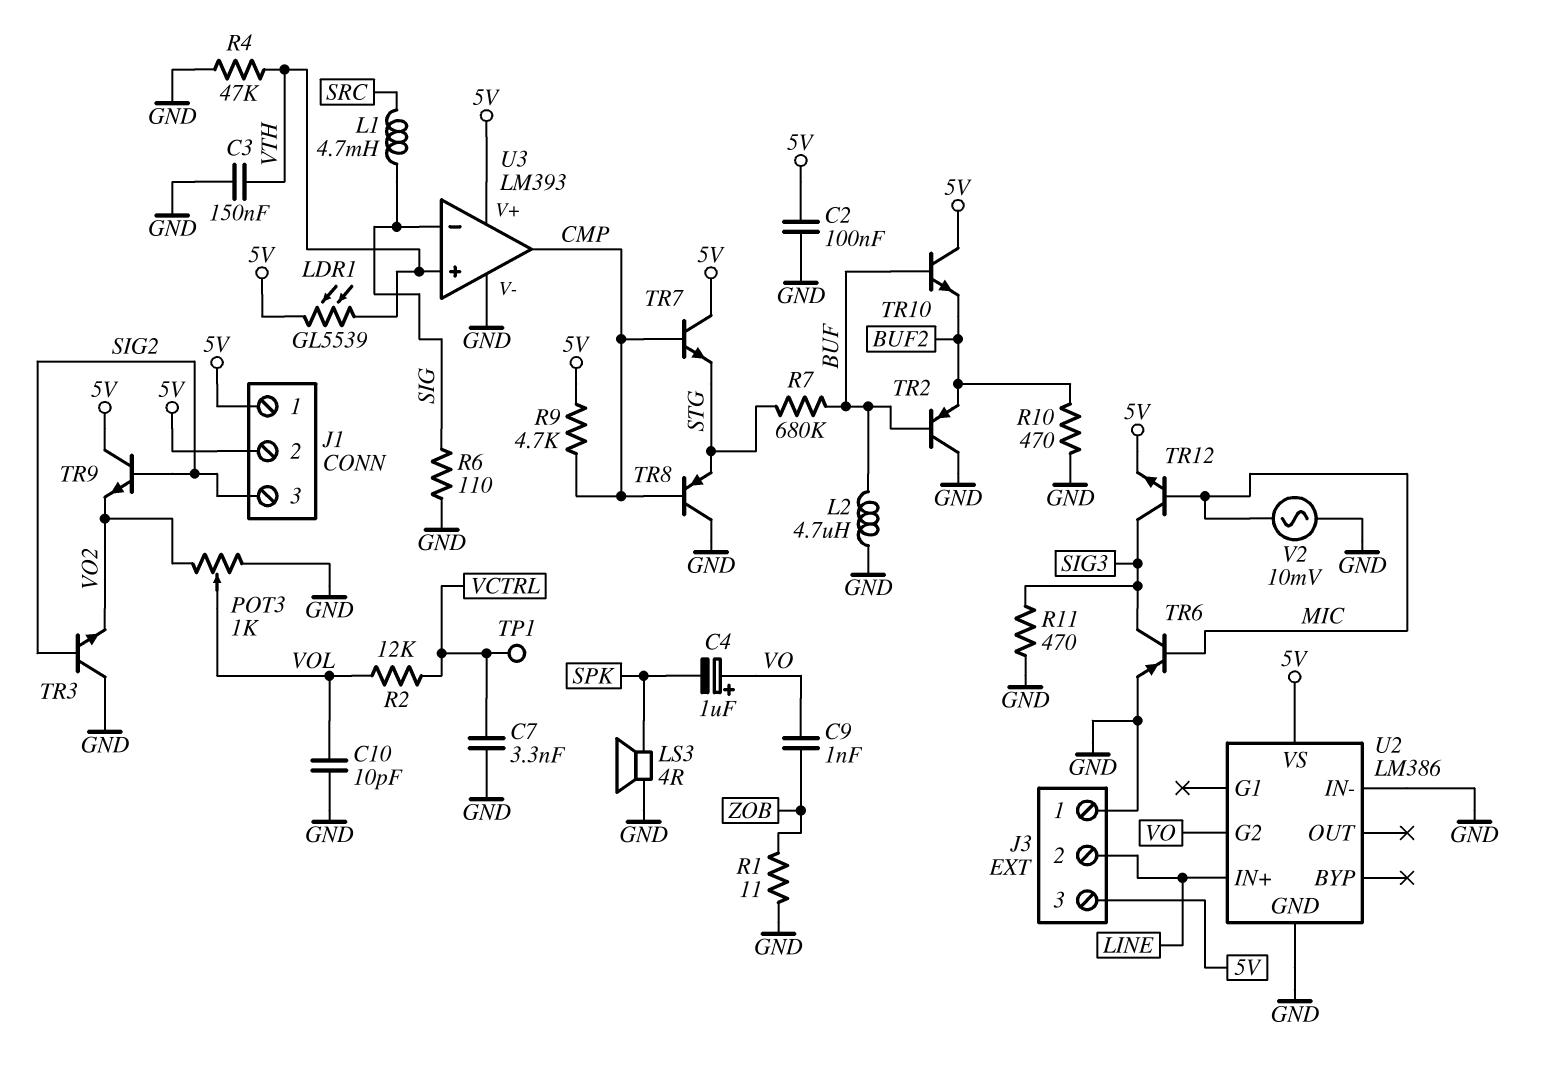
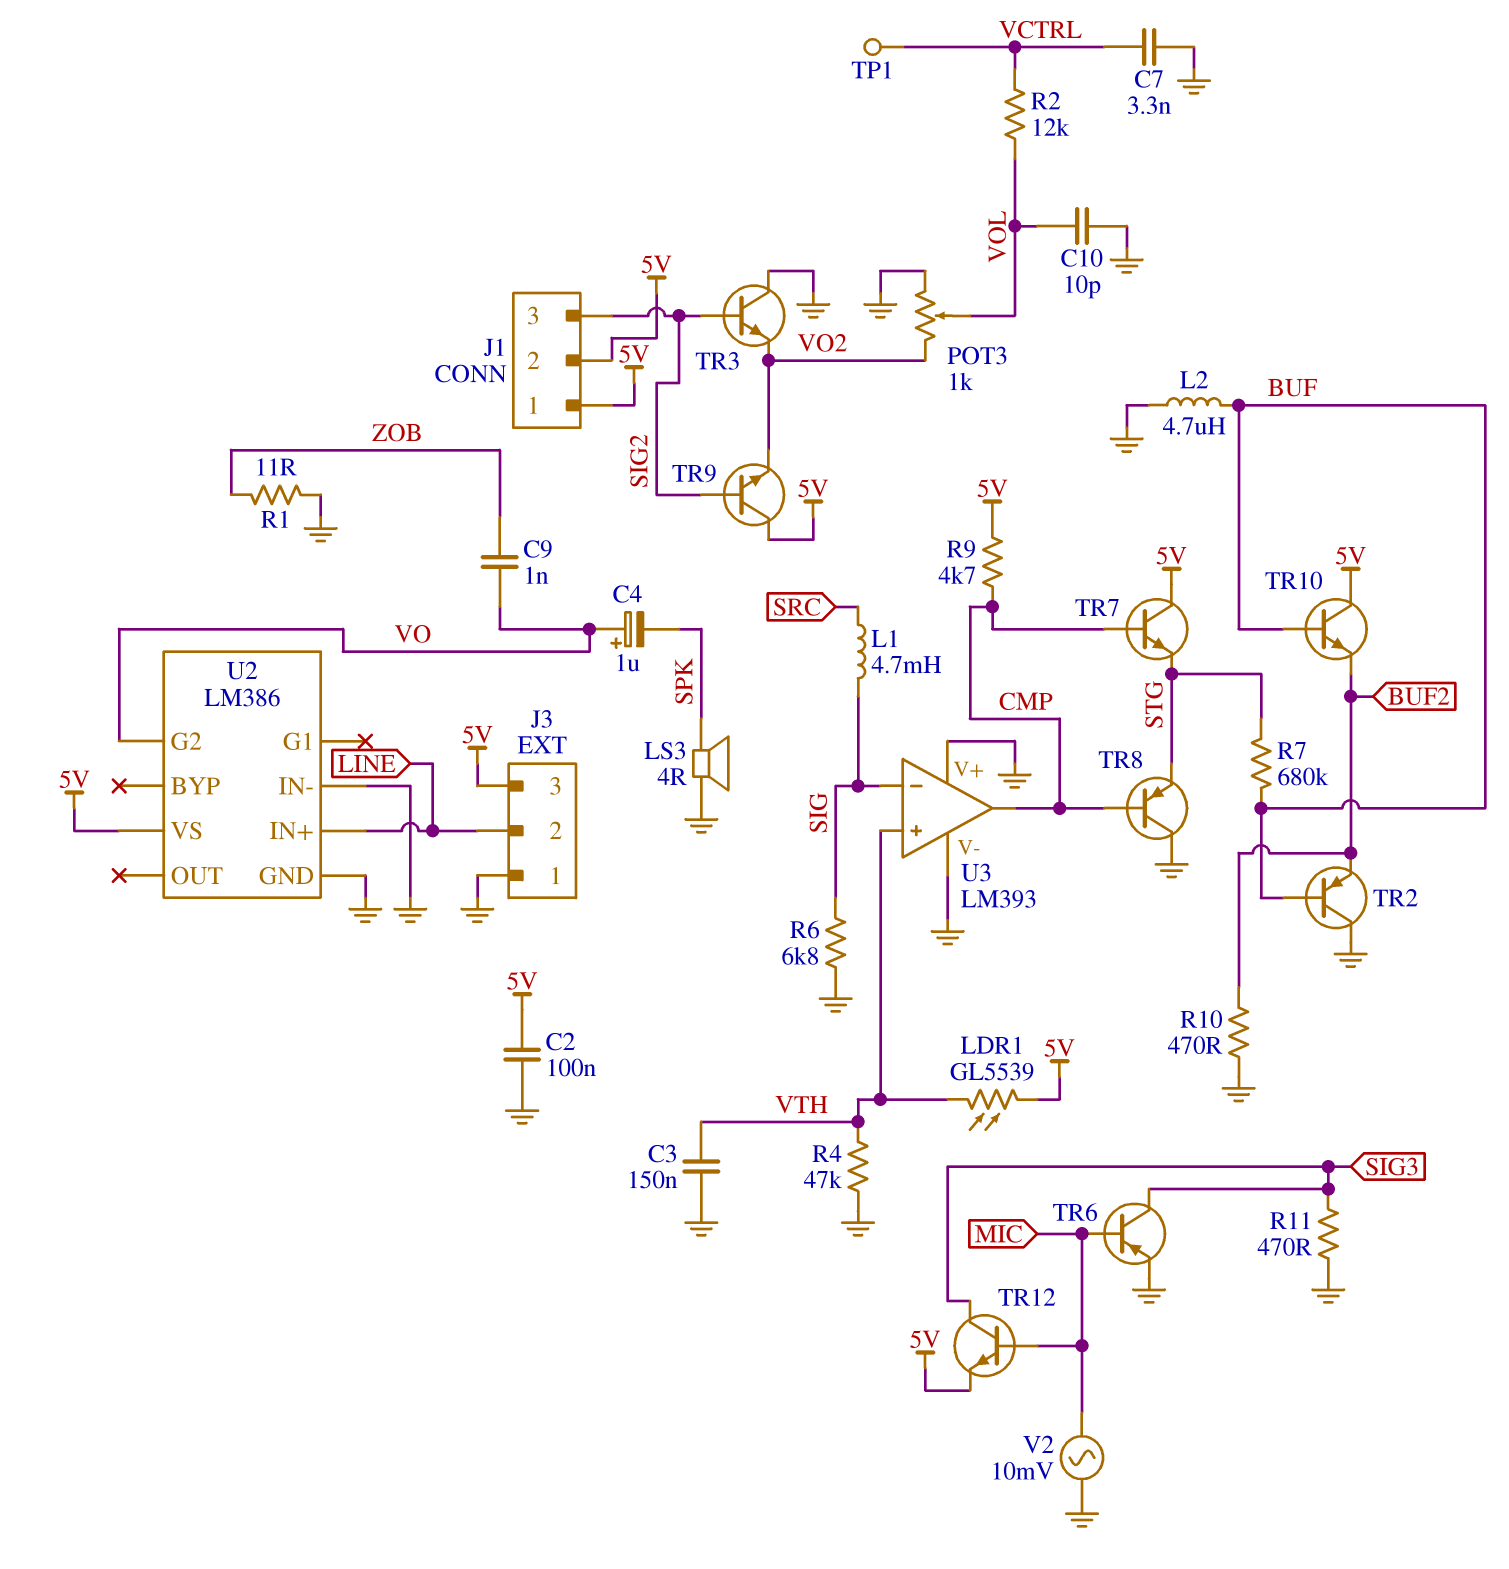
R6: 110 (GND, SIG) -> 6.8k (GND, SIG)
U3 pin V+: 5V -> GND

